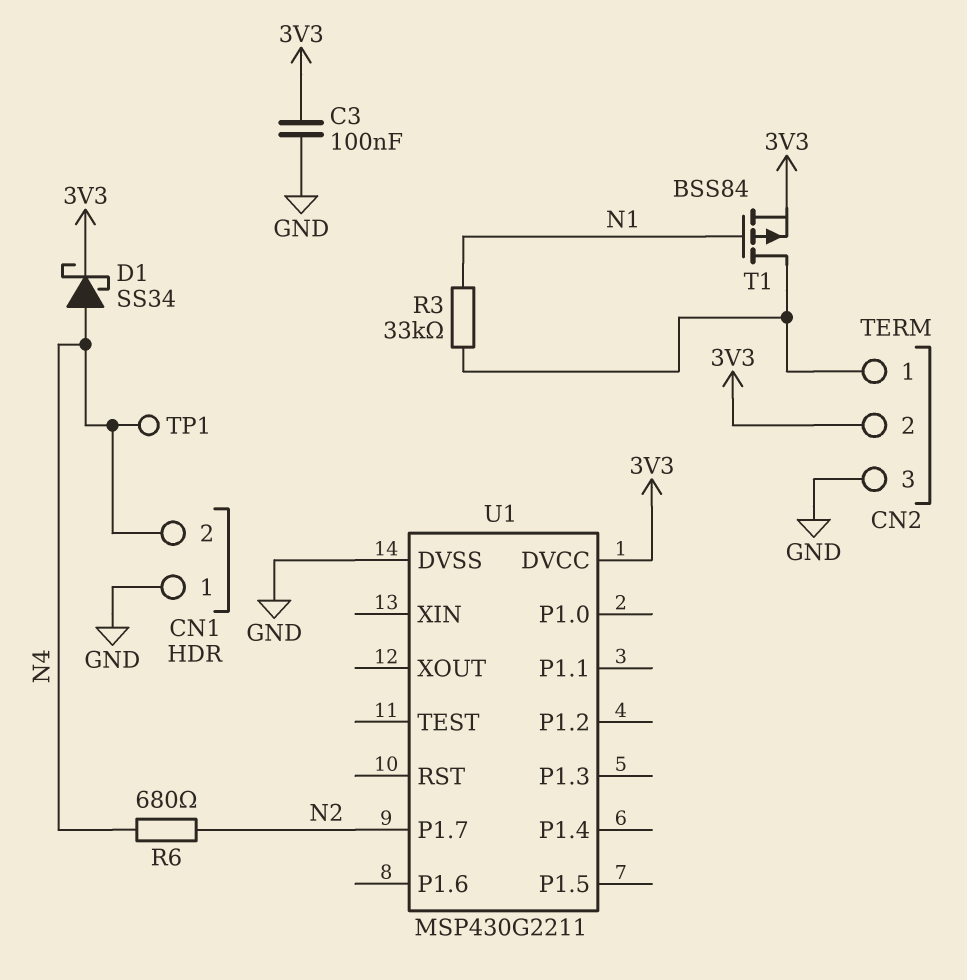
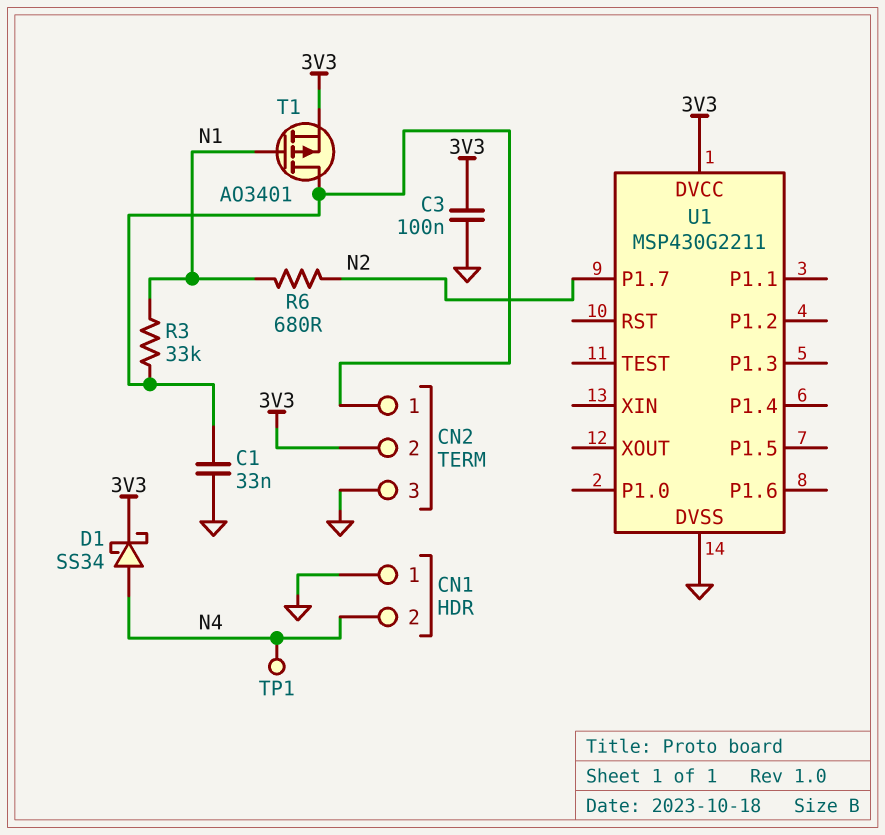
C1: none -> 33nF (CN2/1, GND)
R6: 680 (N2, N4) -> 680 (N1, N2)
T1: PMOS BSS84 (G N1, D CN2/1, S 3V3) -> PMOS AO3401 (G N1, D CN2/1, S 3V3)

